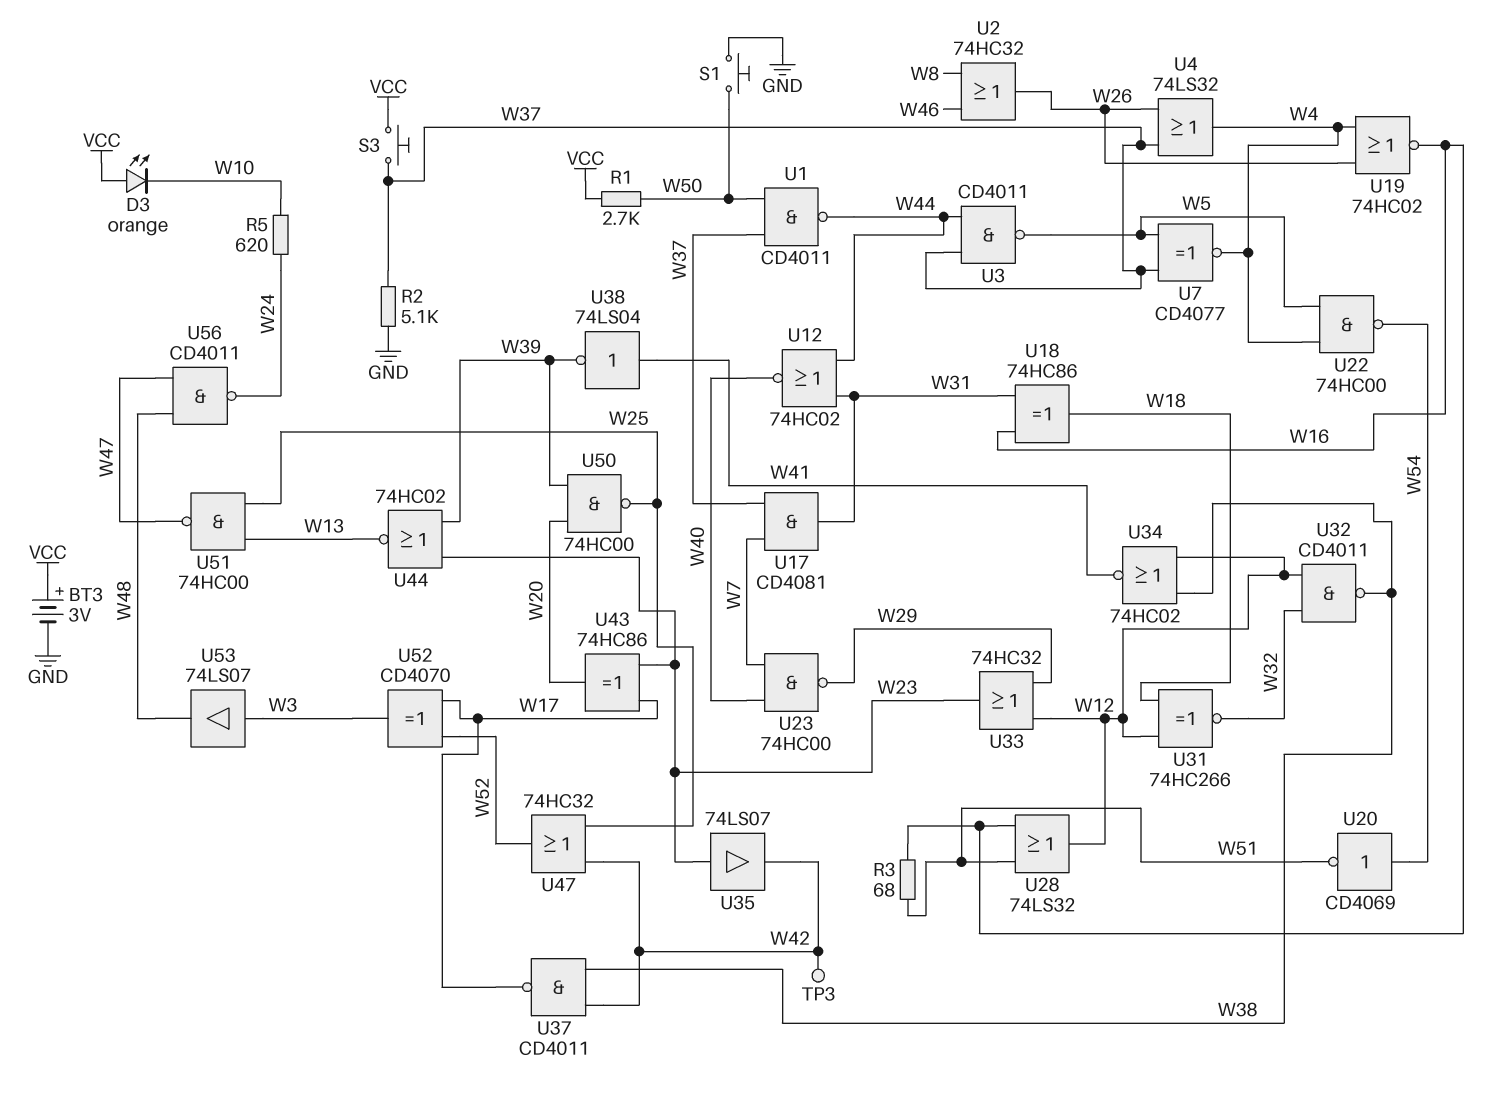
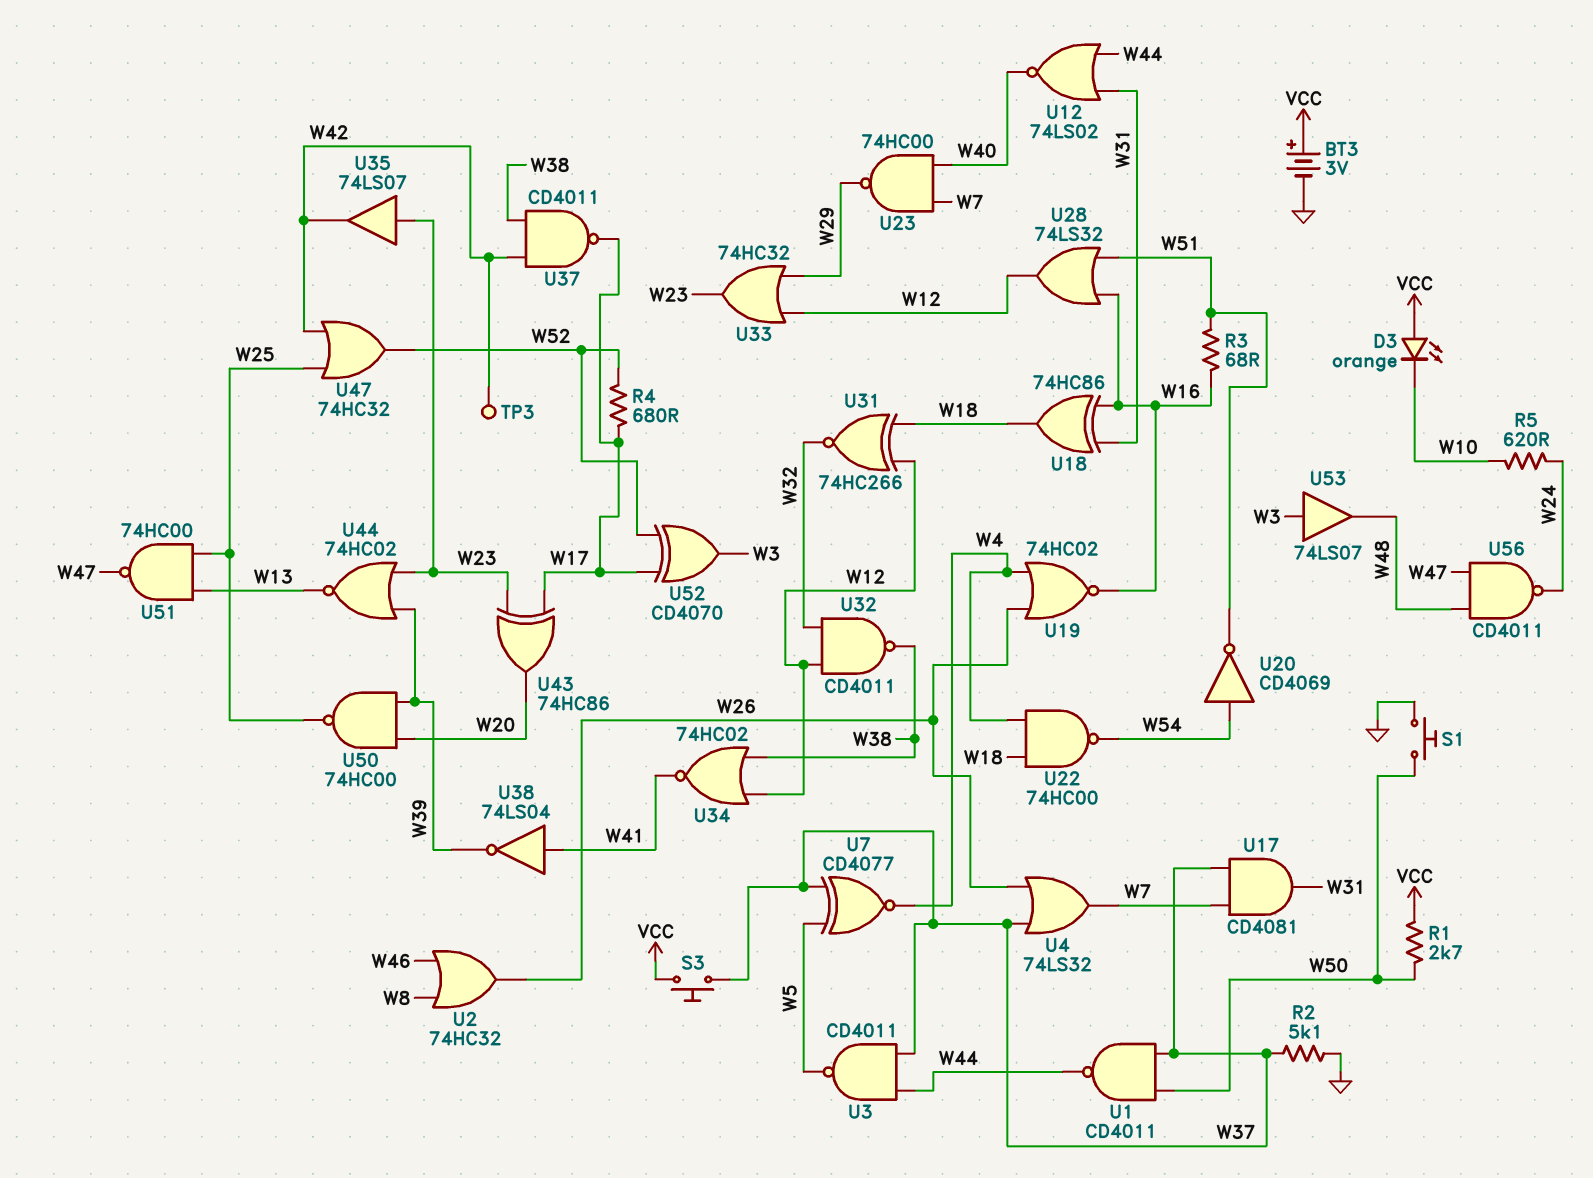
R4: none -> 680 (W17, W52)
U4: OR 74LS32 (in W26, in W37, out W4) -> OR 74LS32 (in W26, in W37, out W7)
U12: NOR 74HC02 (in W31, in W44, out W40) -> NOR 74LS02 (in W31, in W44, out W40)
U22: NAND 74HC00 (in W4, in W5, out W54) -> NAND 74HC00 (in W4, in W18, out W54)

